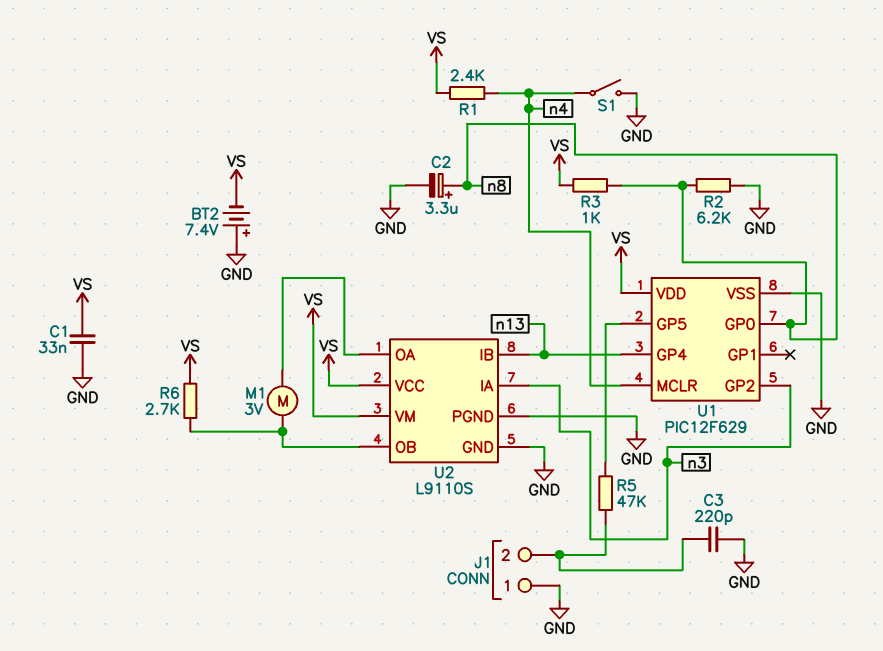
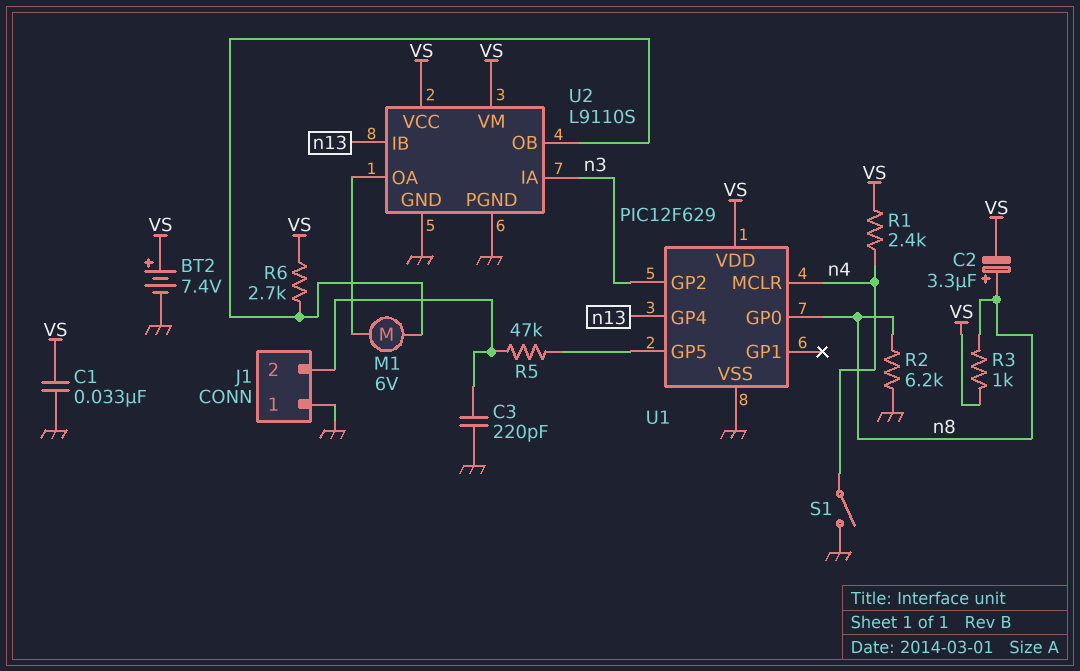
BT2: 7.4V (plus GND, minus VS) -> 7.4V (plus VS, minus GND)
C2: 3.3uF (plus n8, minus GND) -> 3.3uF (plus n8, minus VS)
M1: motor 3V (U2/OA, U2/OB) -> motor 6V (U2/OA, U2/OB)

